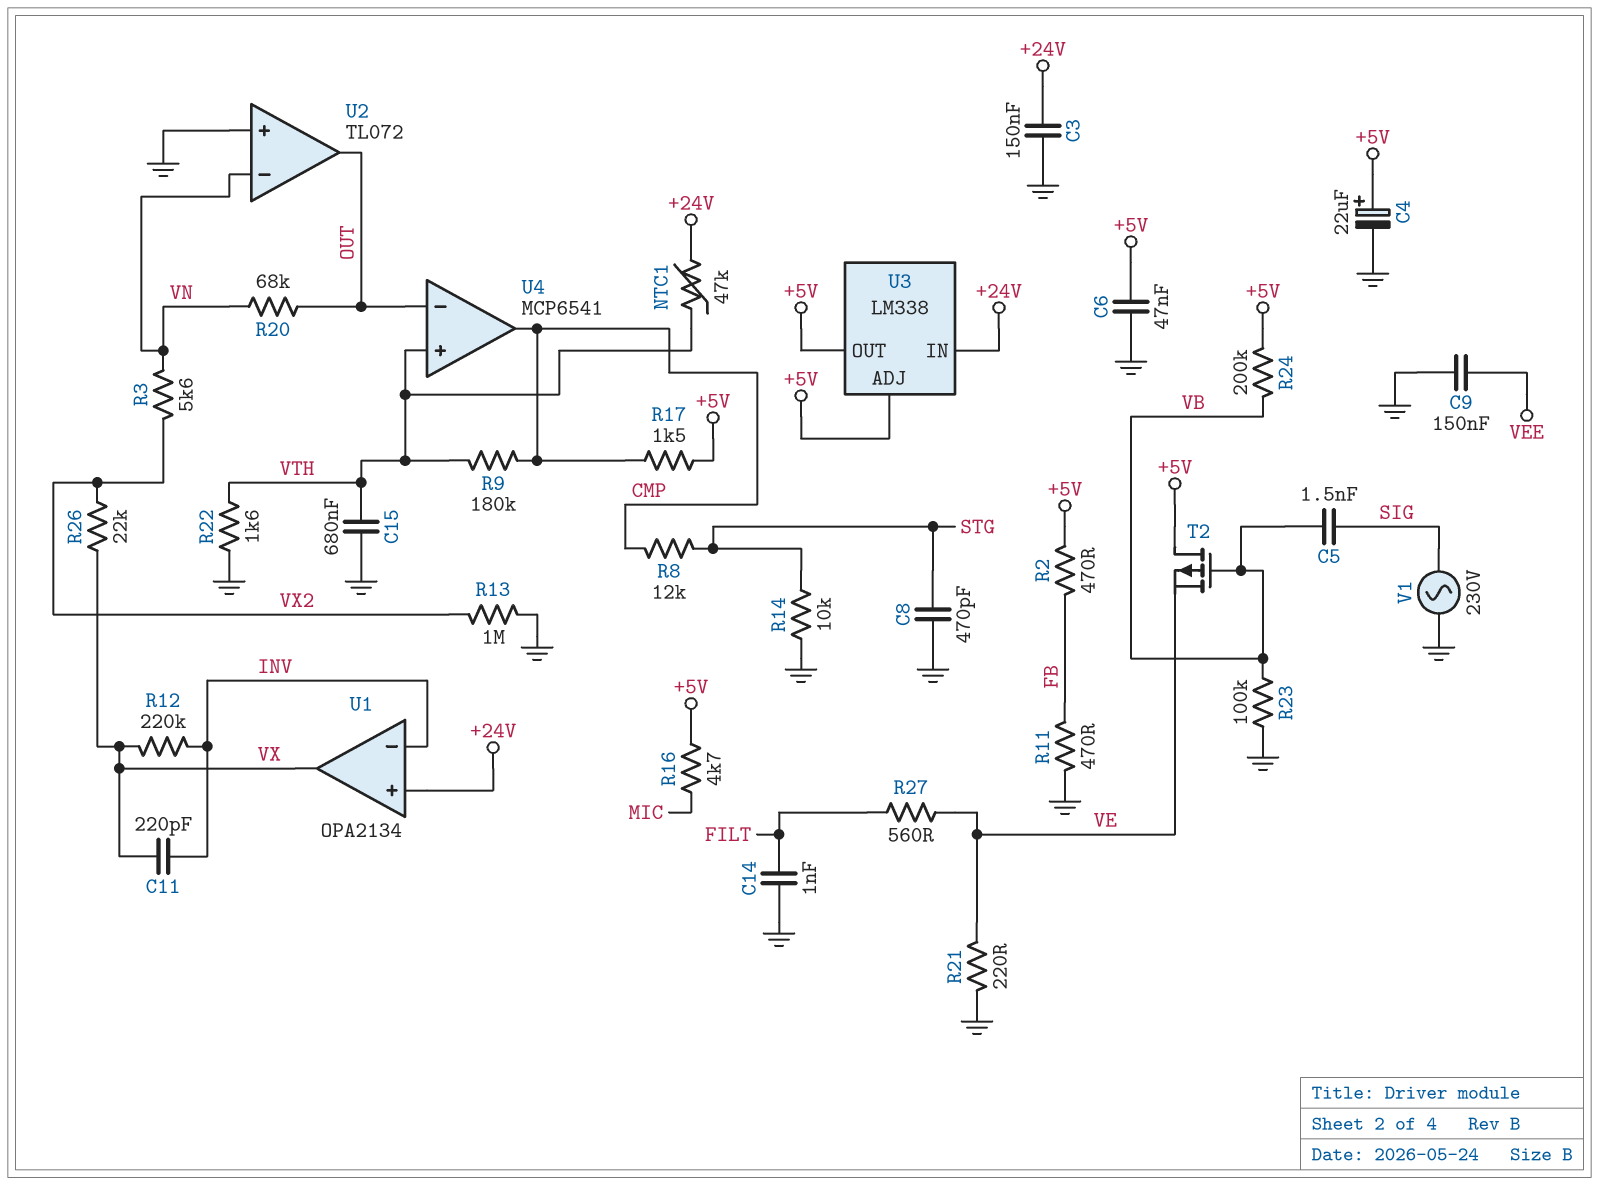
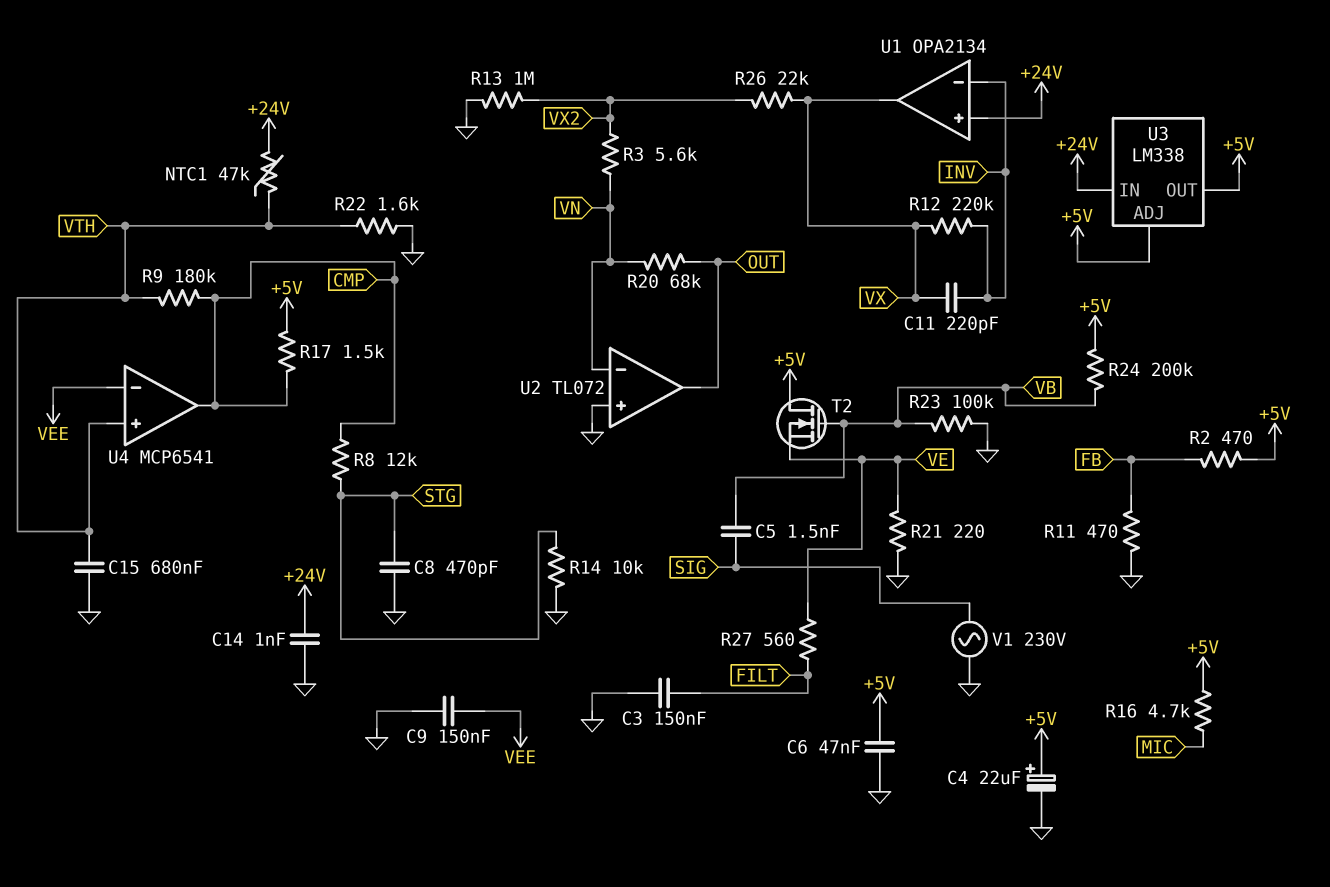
C3: 150nF (+24V, GND) -> 150nF (FILT, GND)
C14: 1nF (FILT, GND) -> 1nF (+24V, GND)
T2: PMOS (G VB, D +5V, S VE) -> NMOS (G VB, D +5V, S VE)
U4 pin in-: OUT -> VEE

